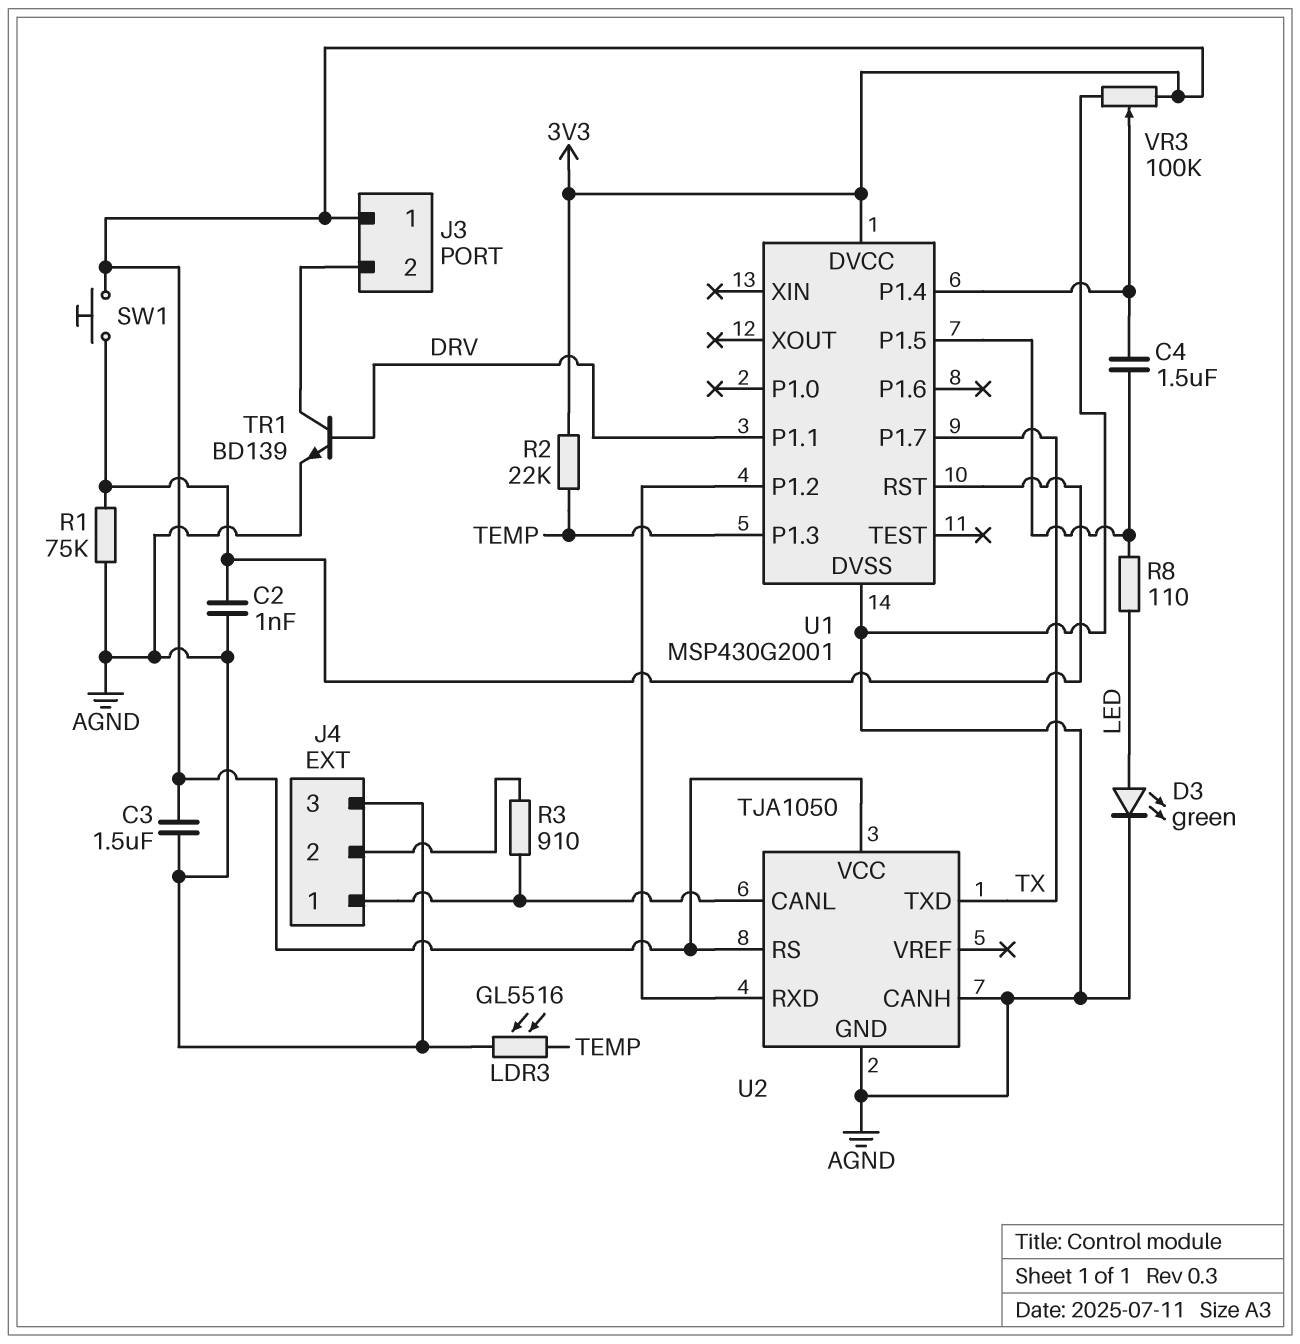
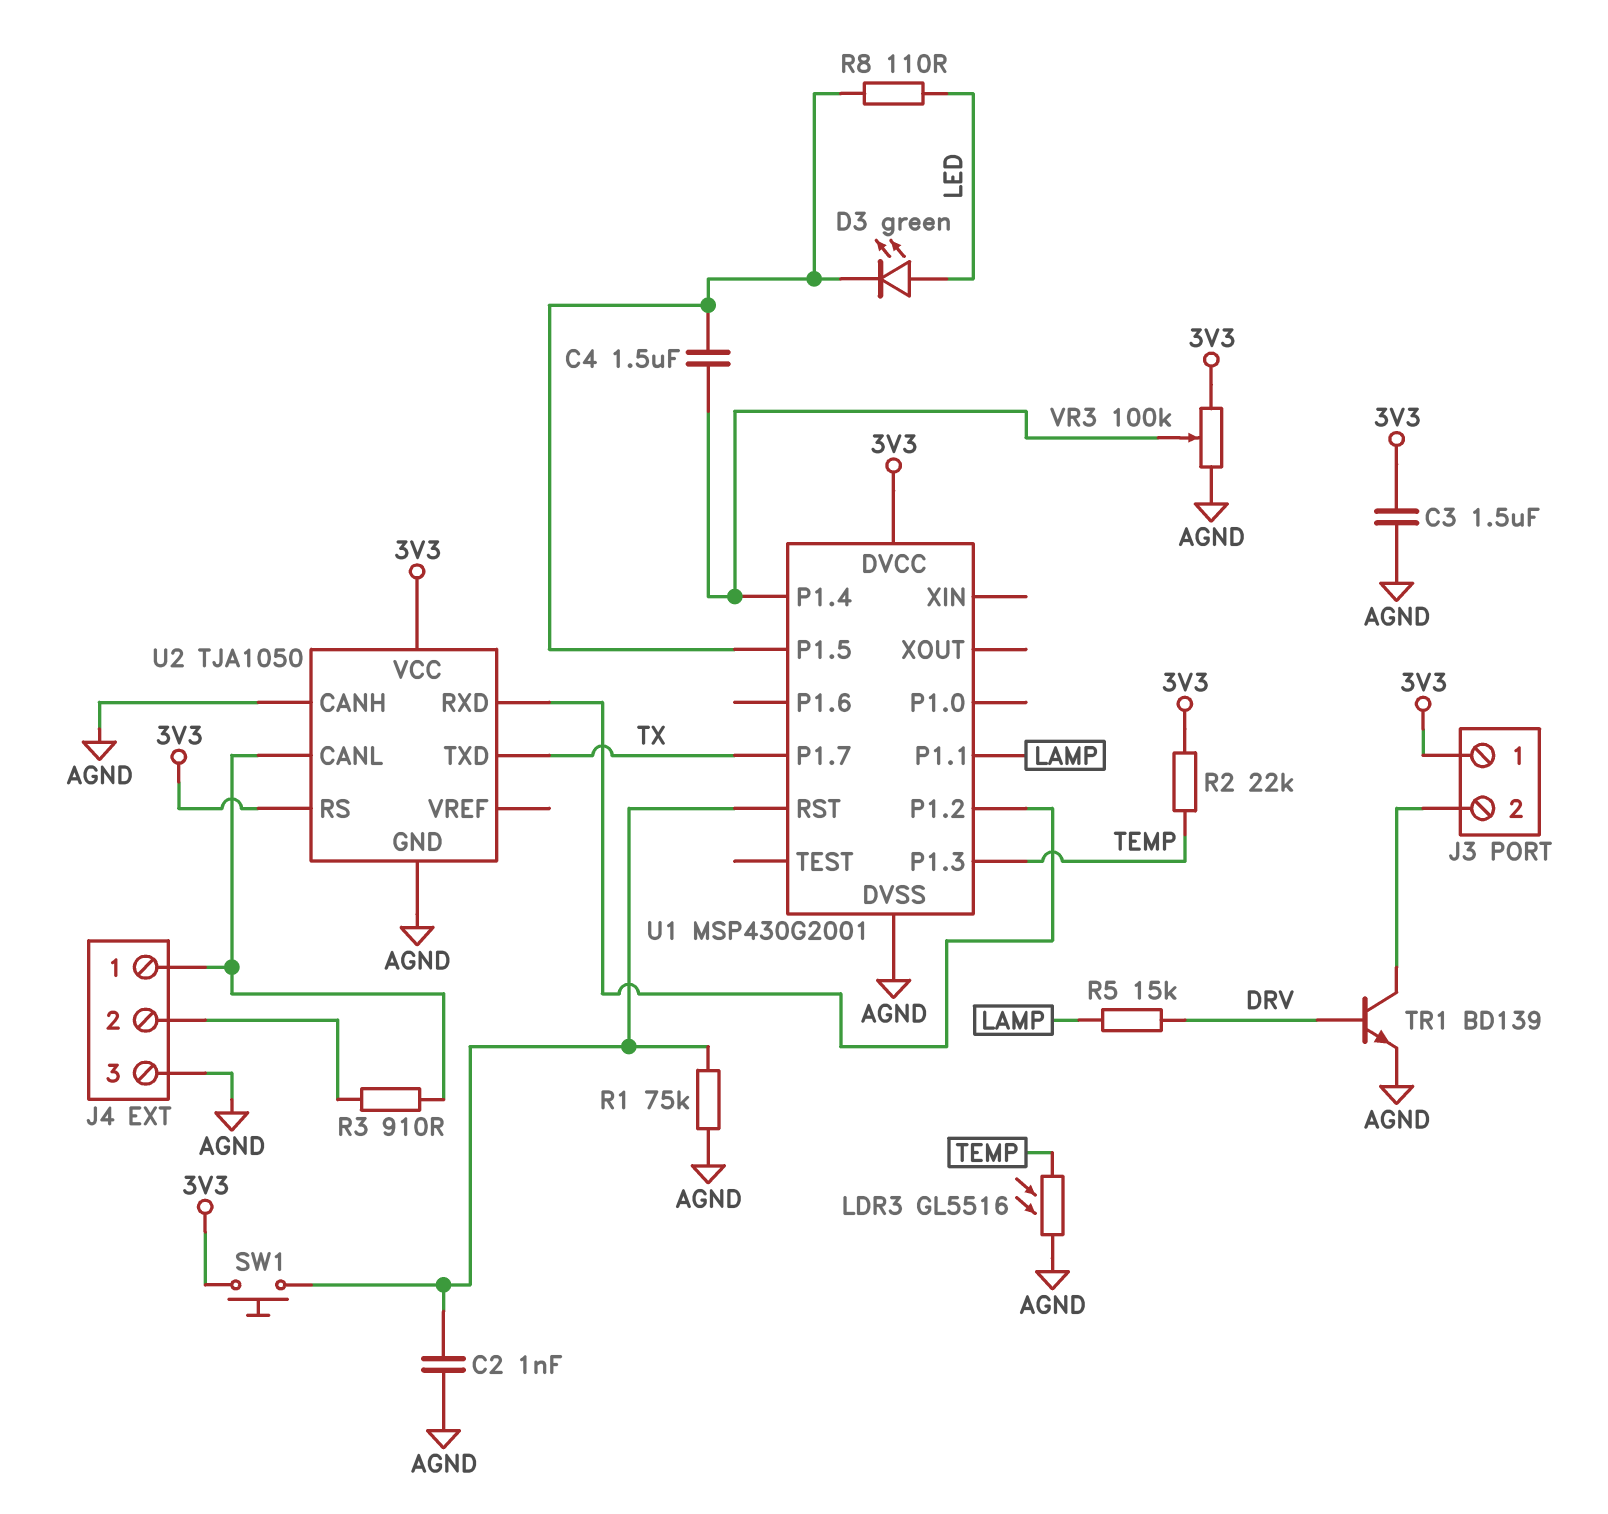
D3: LED green (A LED, K AGND) -> LED green (A LED, K U1/P1.5)
R5: none -> 15k (DRV, LAMP)
U1 pin P1.1: DRV -> LAMP

